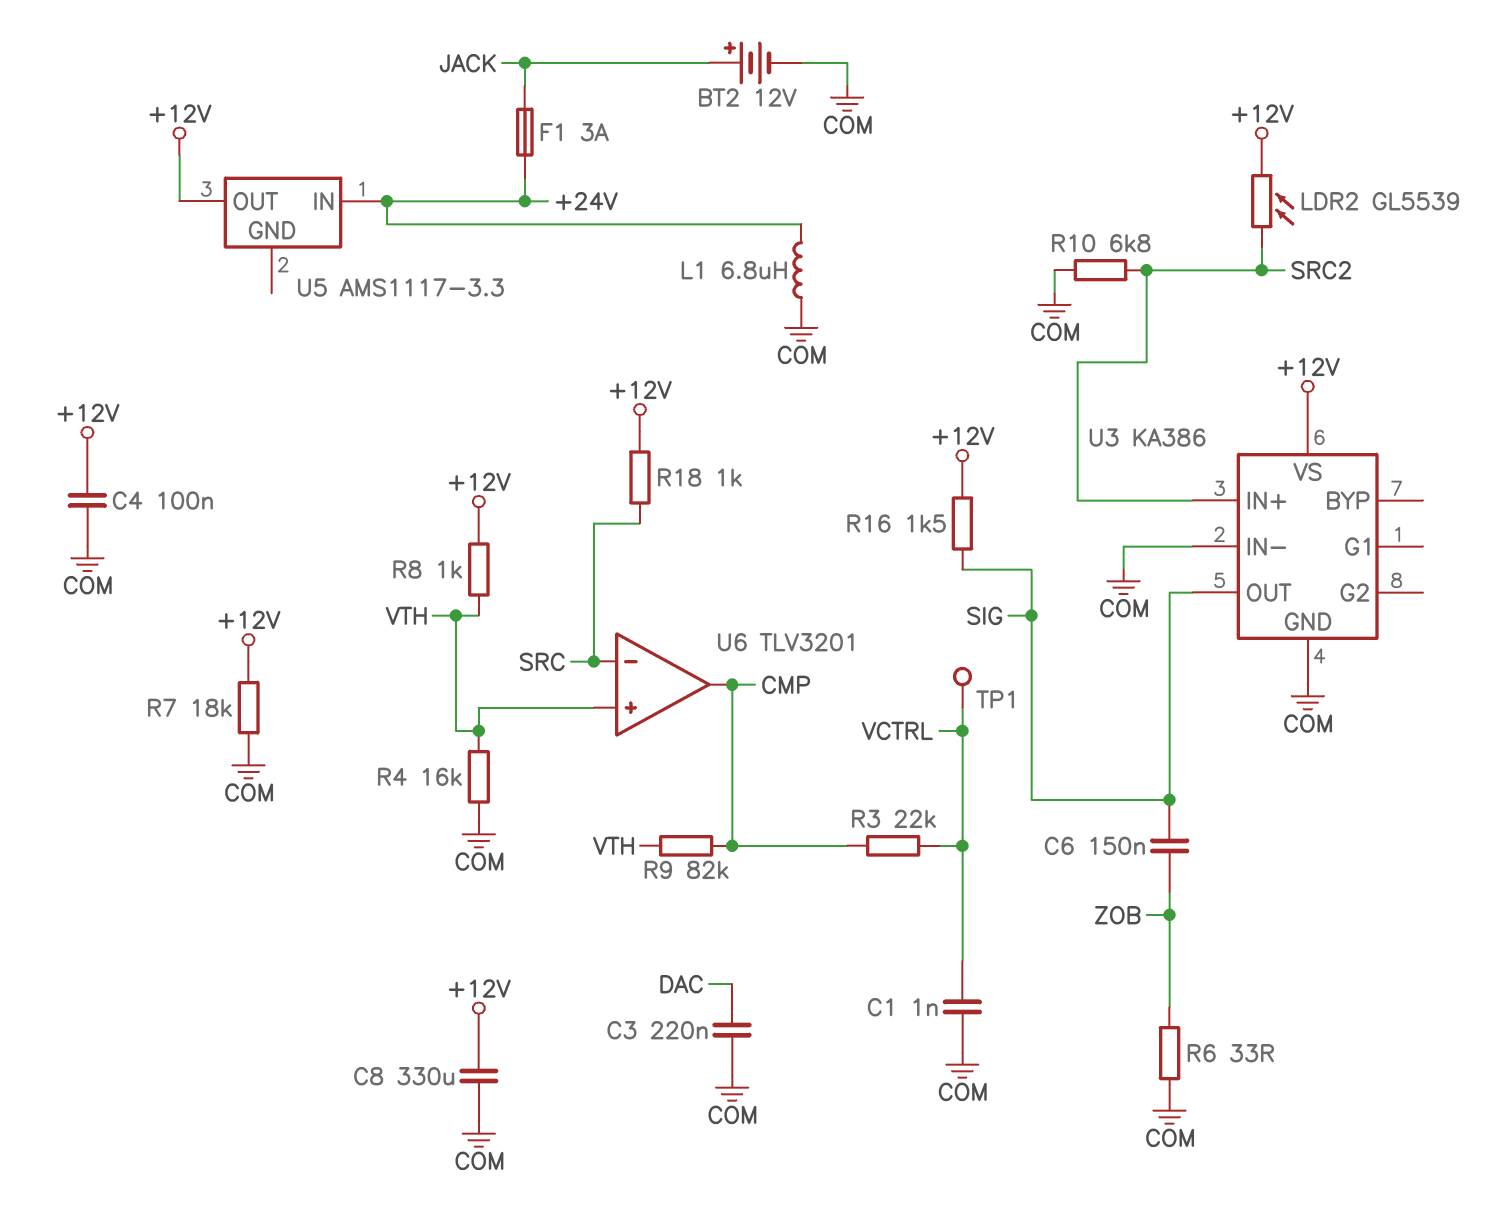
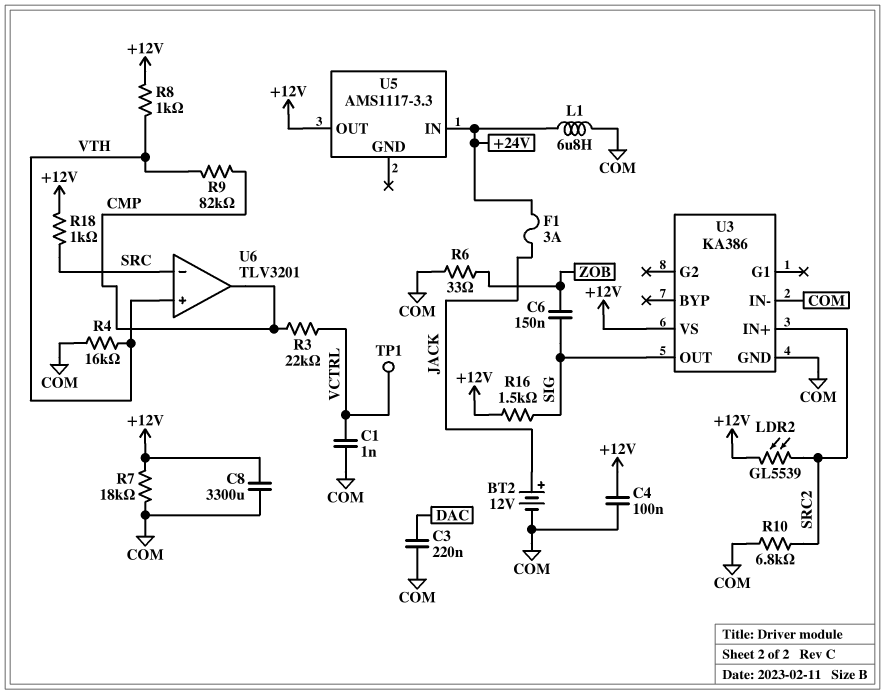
C8: 330uF (+12V, COM) -> 3300uF (+12V, COM)

